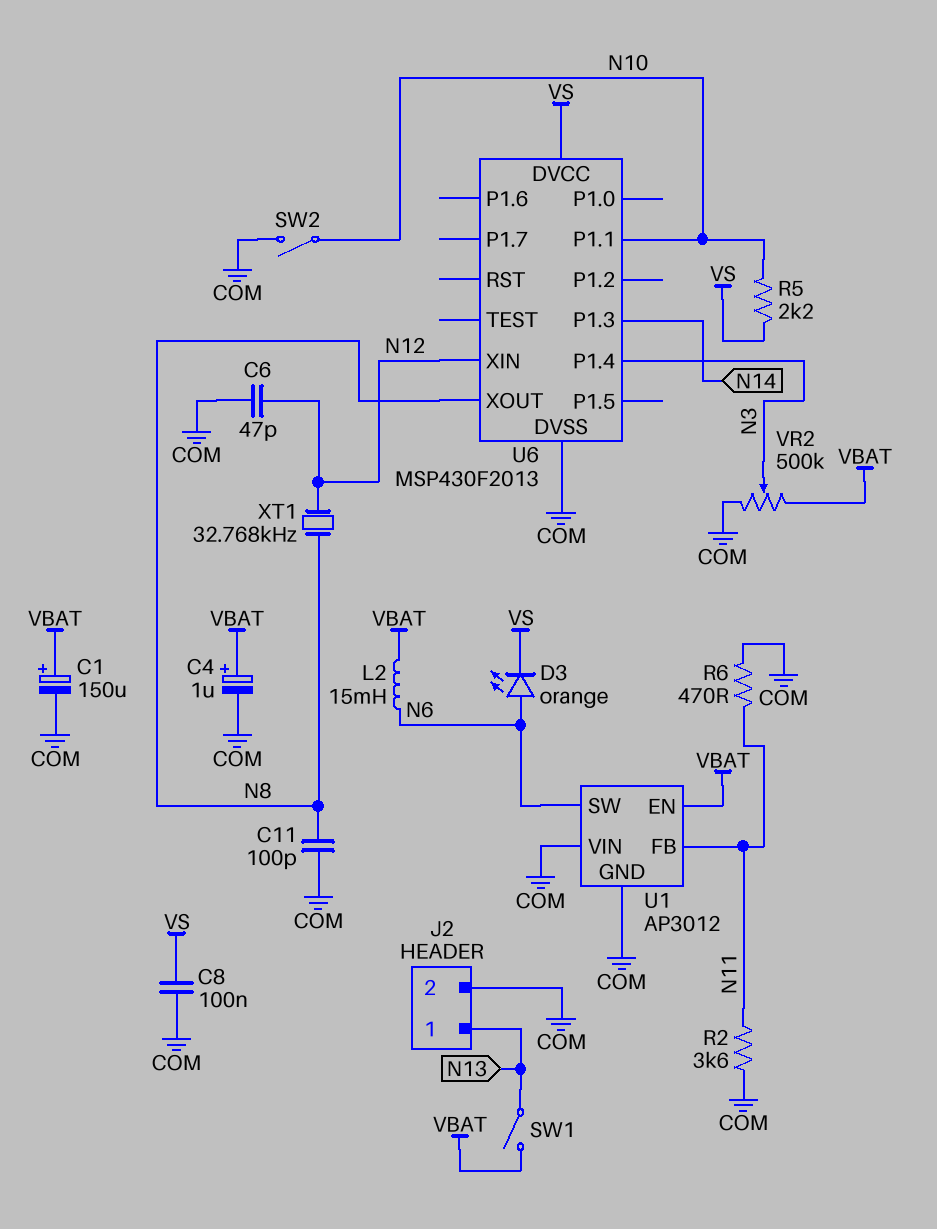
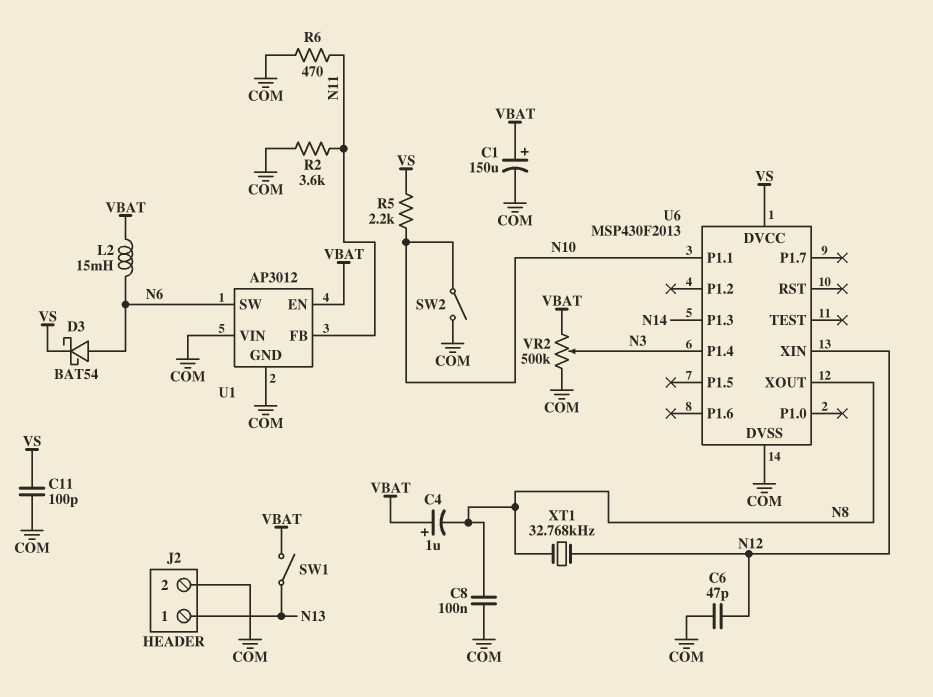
C4: 1uF (plus VBAT, minus COM) -> 1uF (plus VBAT, minus N8)
C8: 100nF (COM, VS) -> 100nF (COM, N8)
C11: 100pF (COM, N8) -> 100pF (COM, VS)
D3: LED orange (A N6, K VS) -> schottky BAT54 (A N6, K VS)

